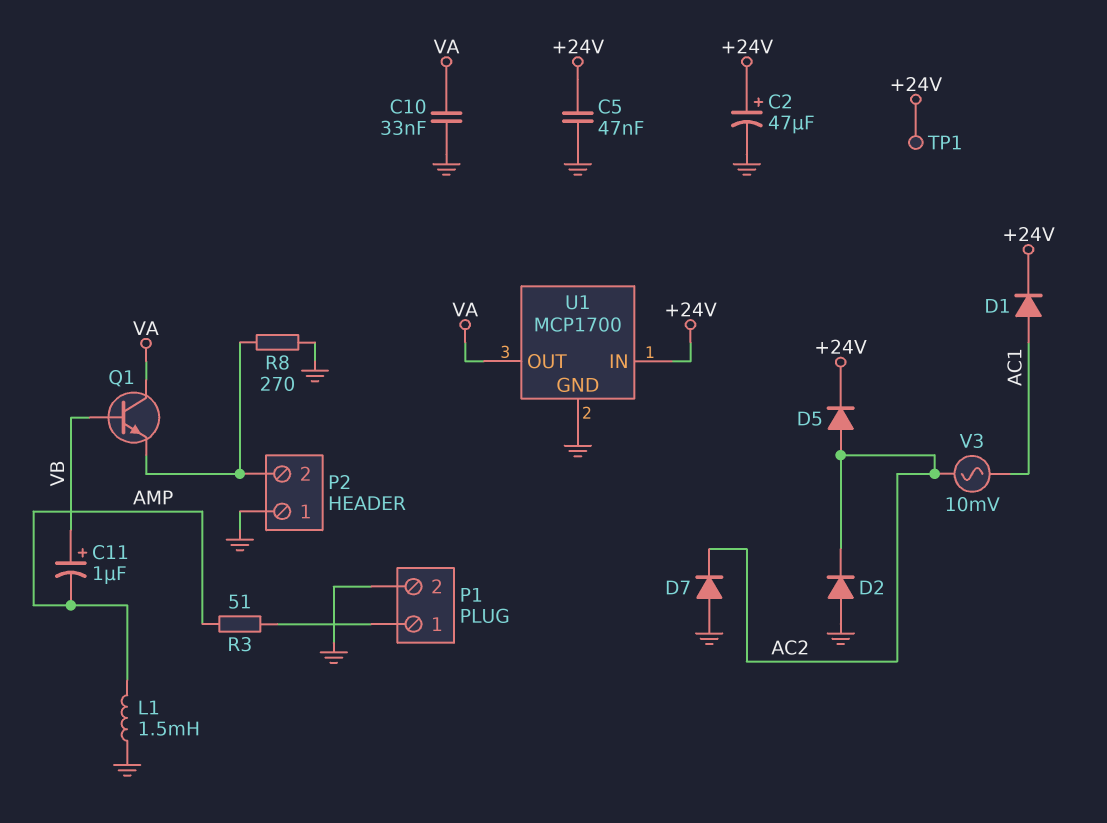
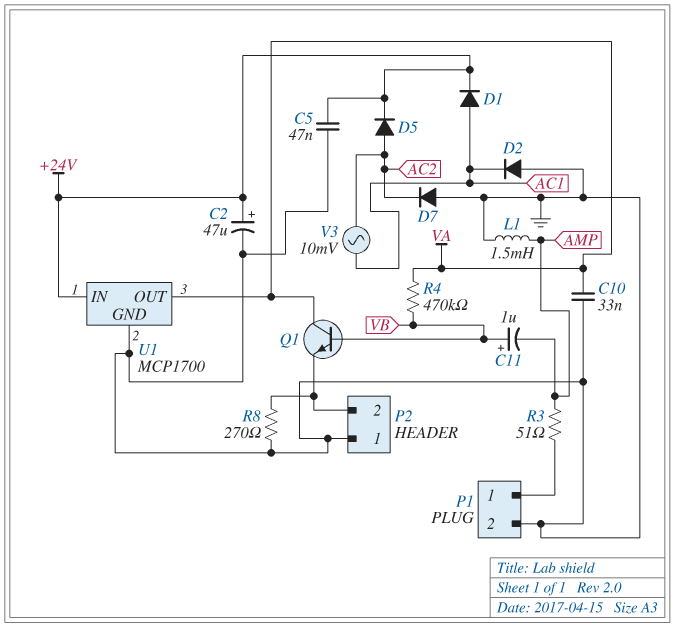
D2: diode (A GND, K AC2) -> diode (A GND, K AC1)
R4: none -> 470k (VA, VB)
TP1: test point (+24V) -> none

